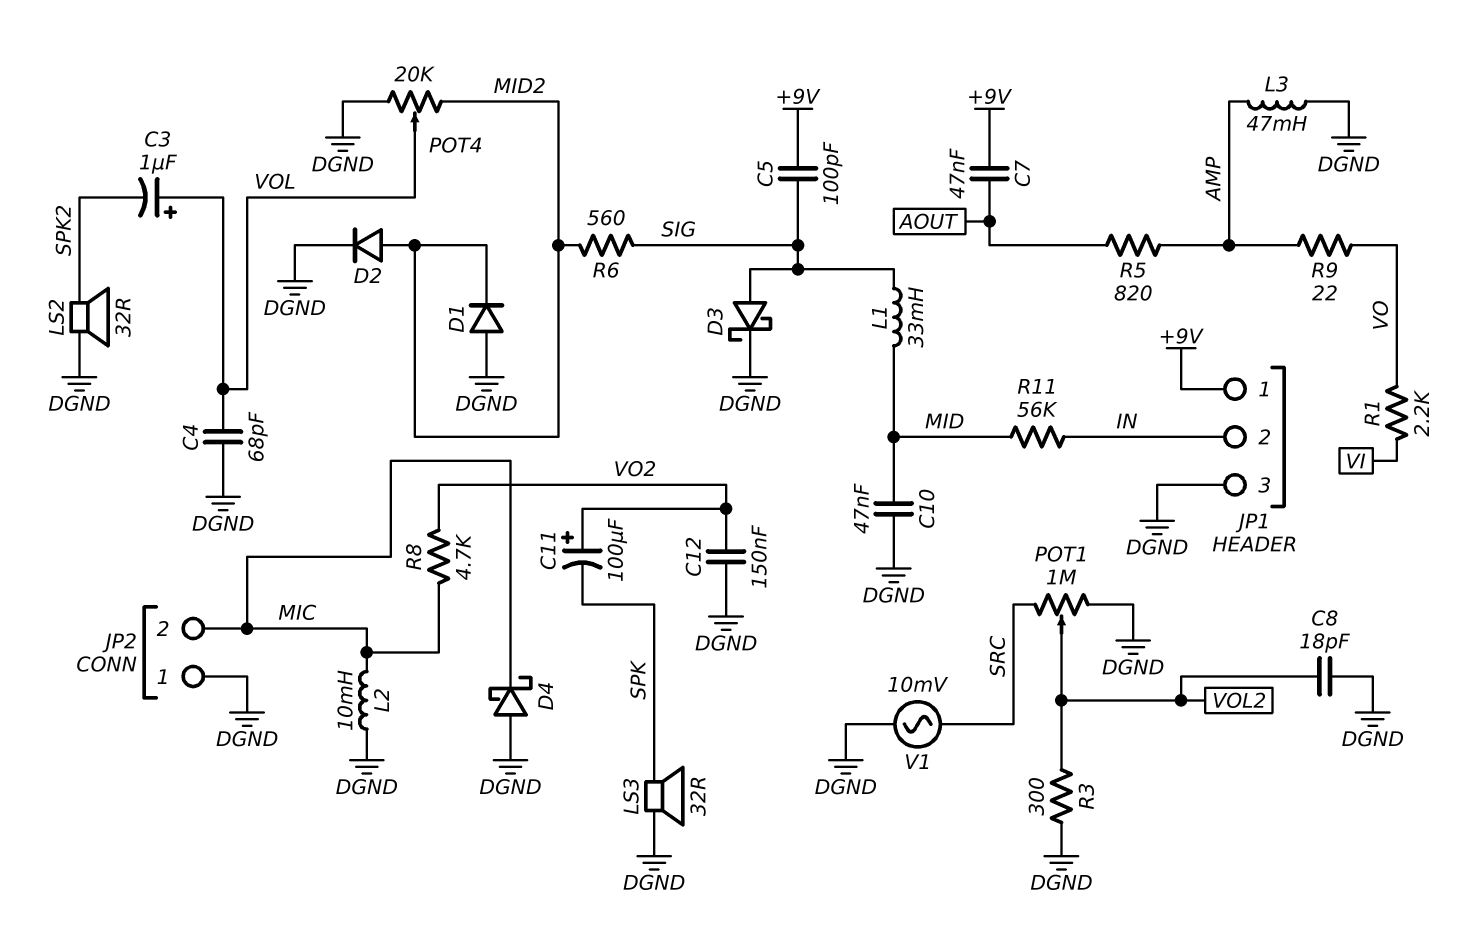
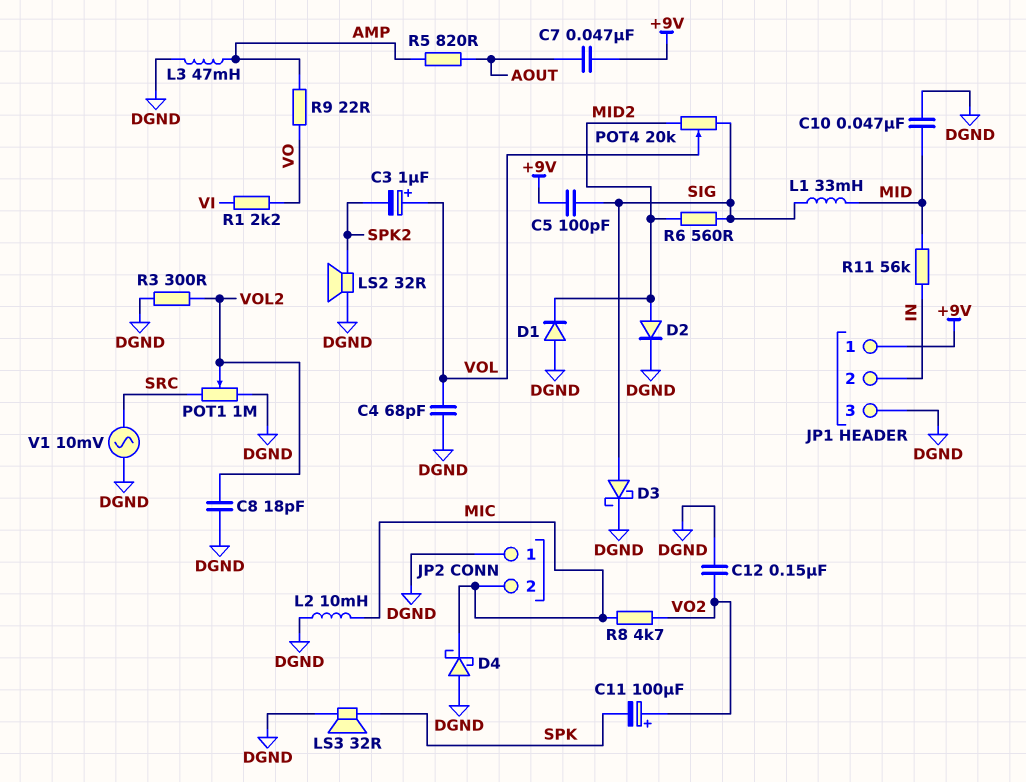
POT4: 20k (DGND, MID2, wiper VOL) -> 20k (MID2, SIG, wiper VOL)

